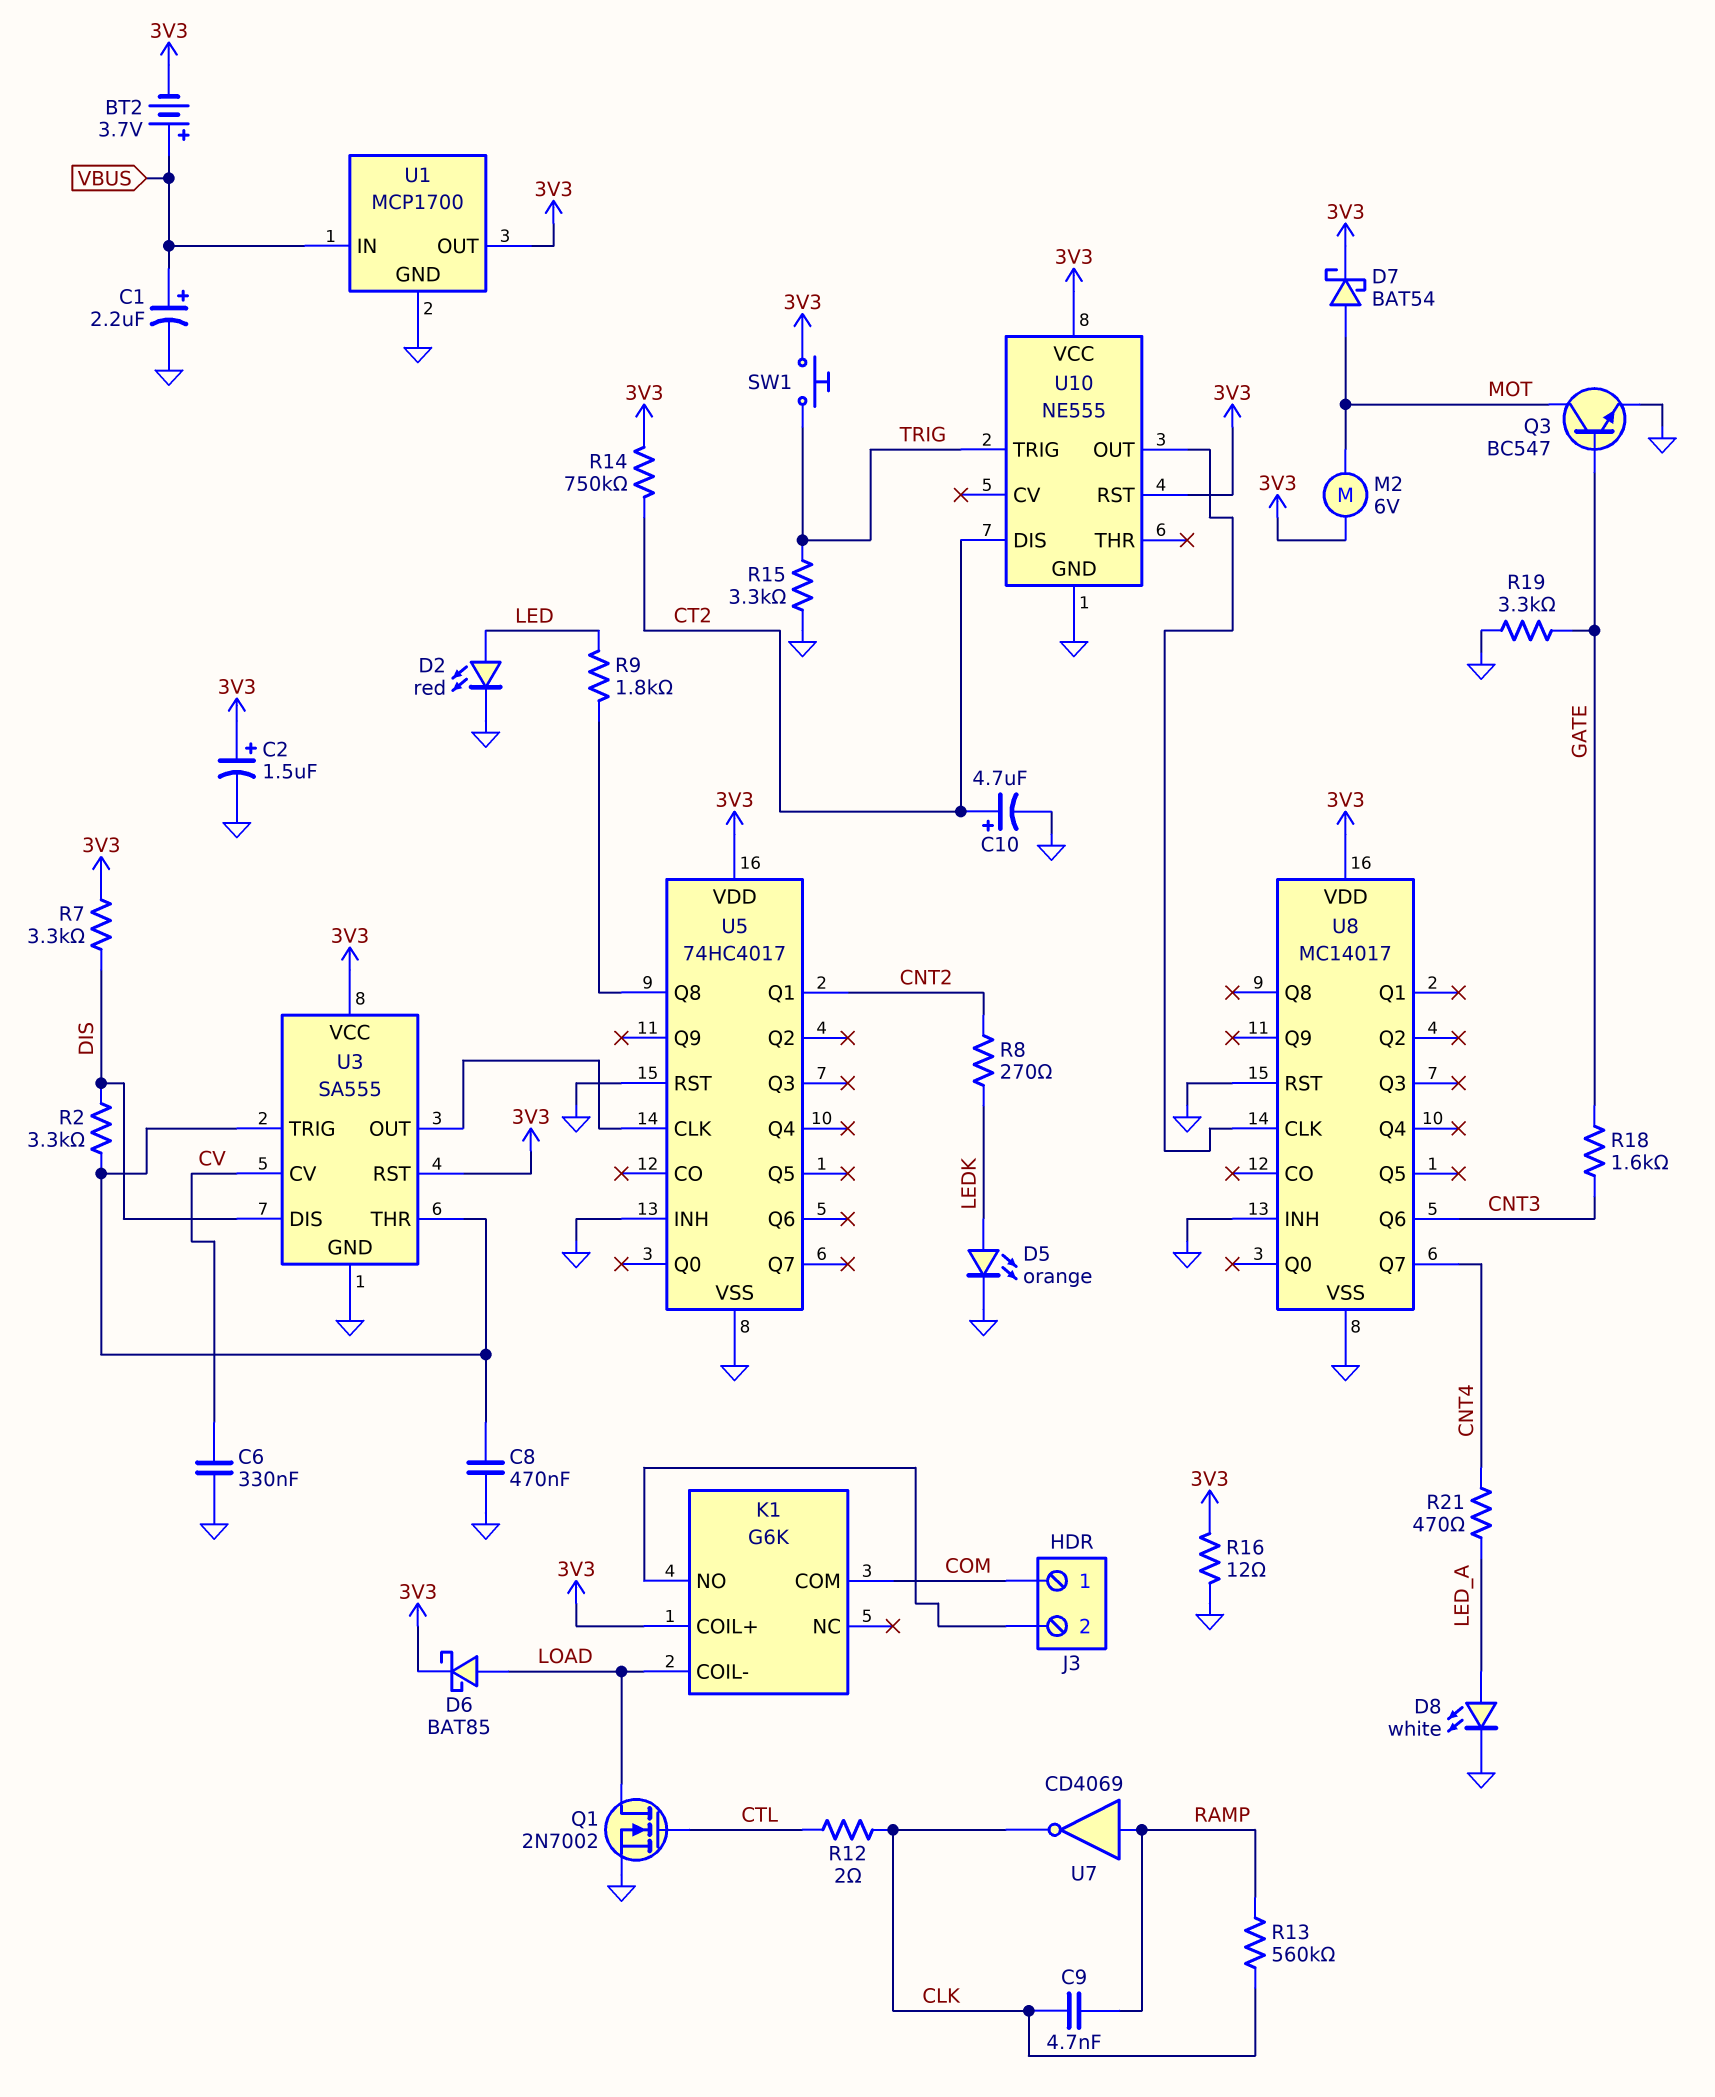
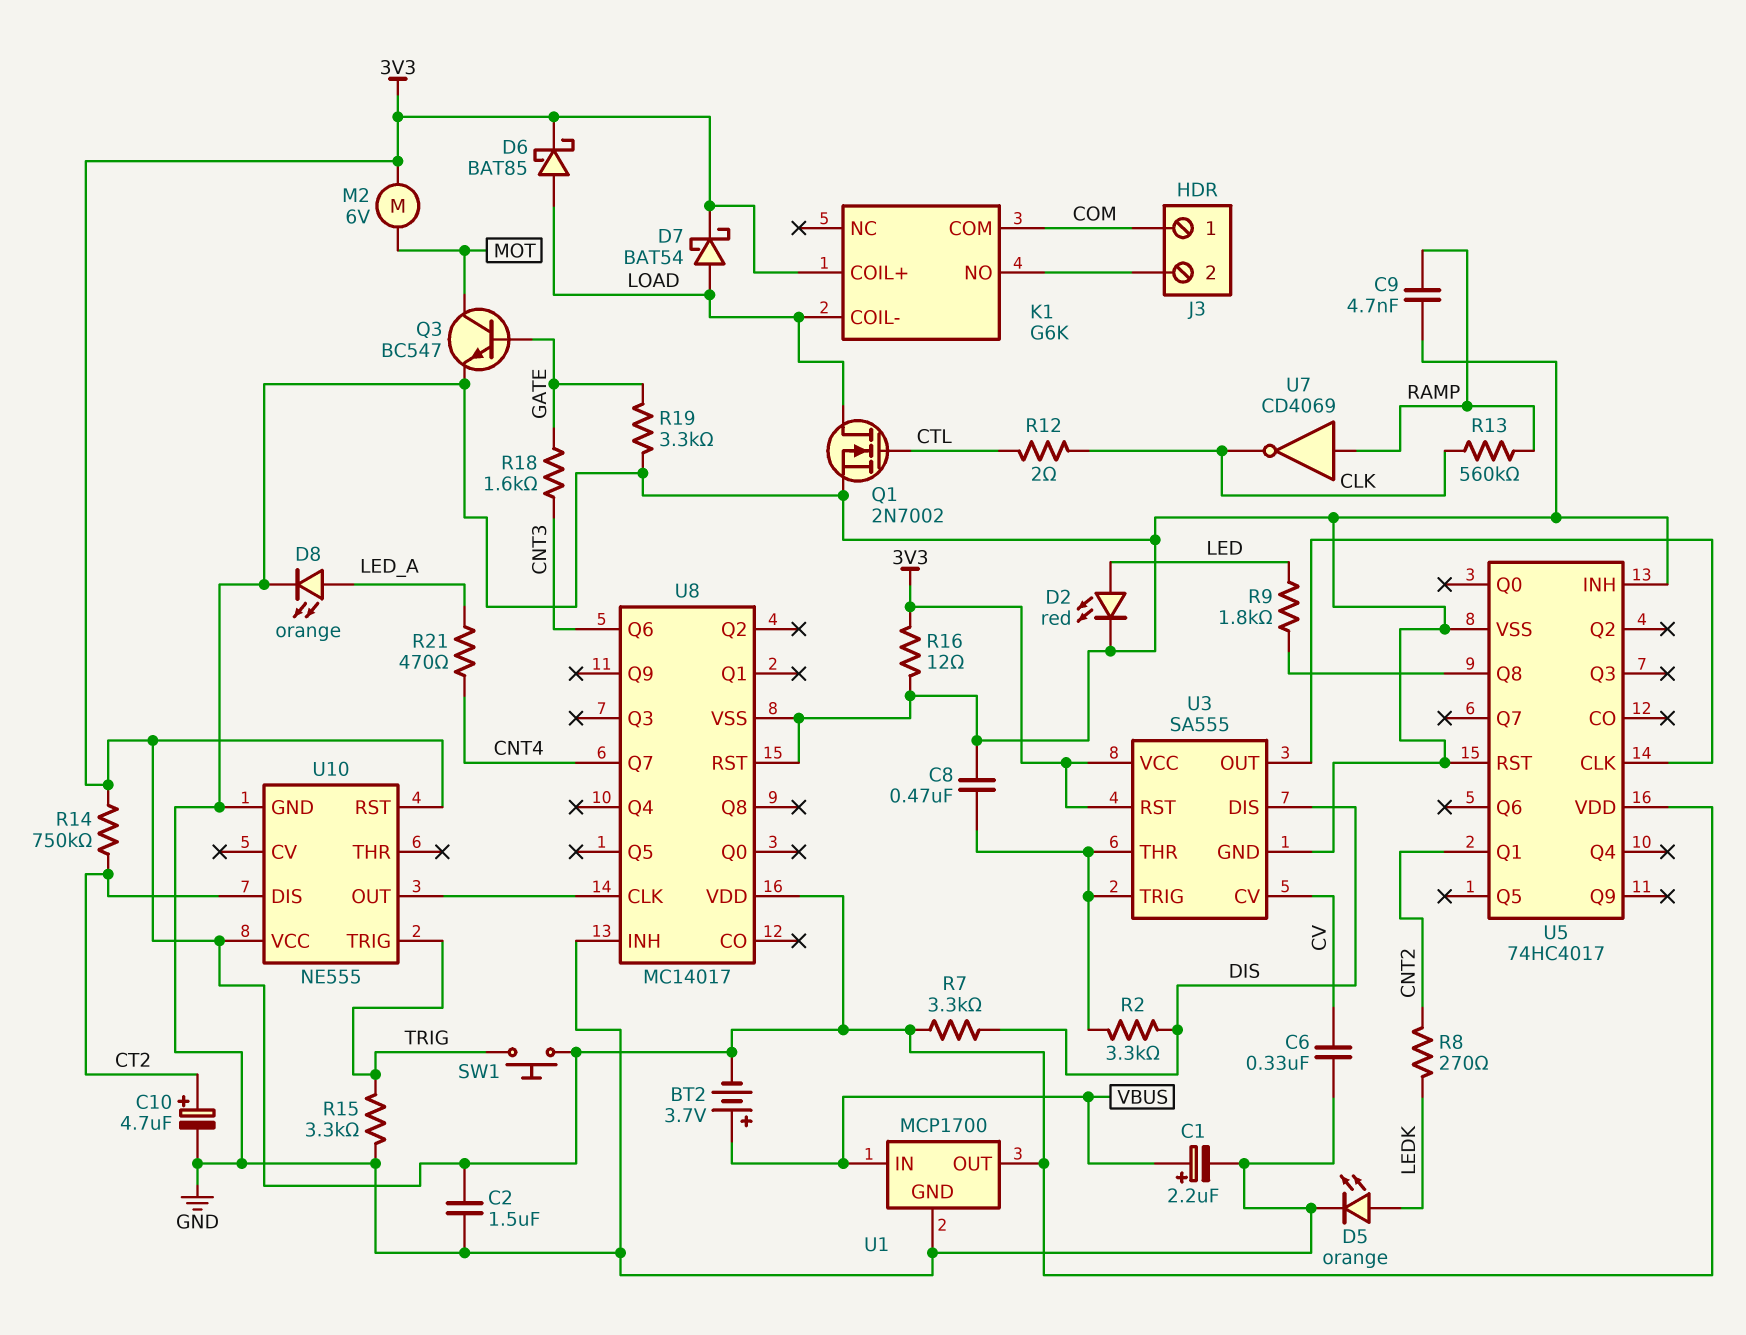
C2: 1.5uF (plus 3V3, minus GND) -> 1.5uF (3V3, GND)
C9: 4.7nF (CLK, RAMP) -> 4.7nF (GND, RAMP)
D7: schottky BAT54 (A MOT, K 3V3) -> schottky BAT54 (A LOAD, K 3V3)
D8: LED white (A LED_A, K GND) -> LED orange (A LED_A, K GND)

